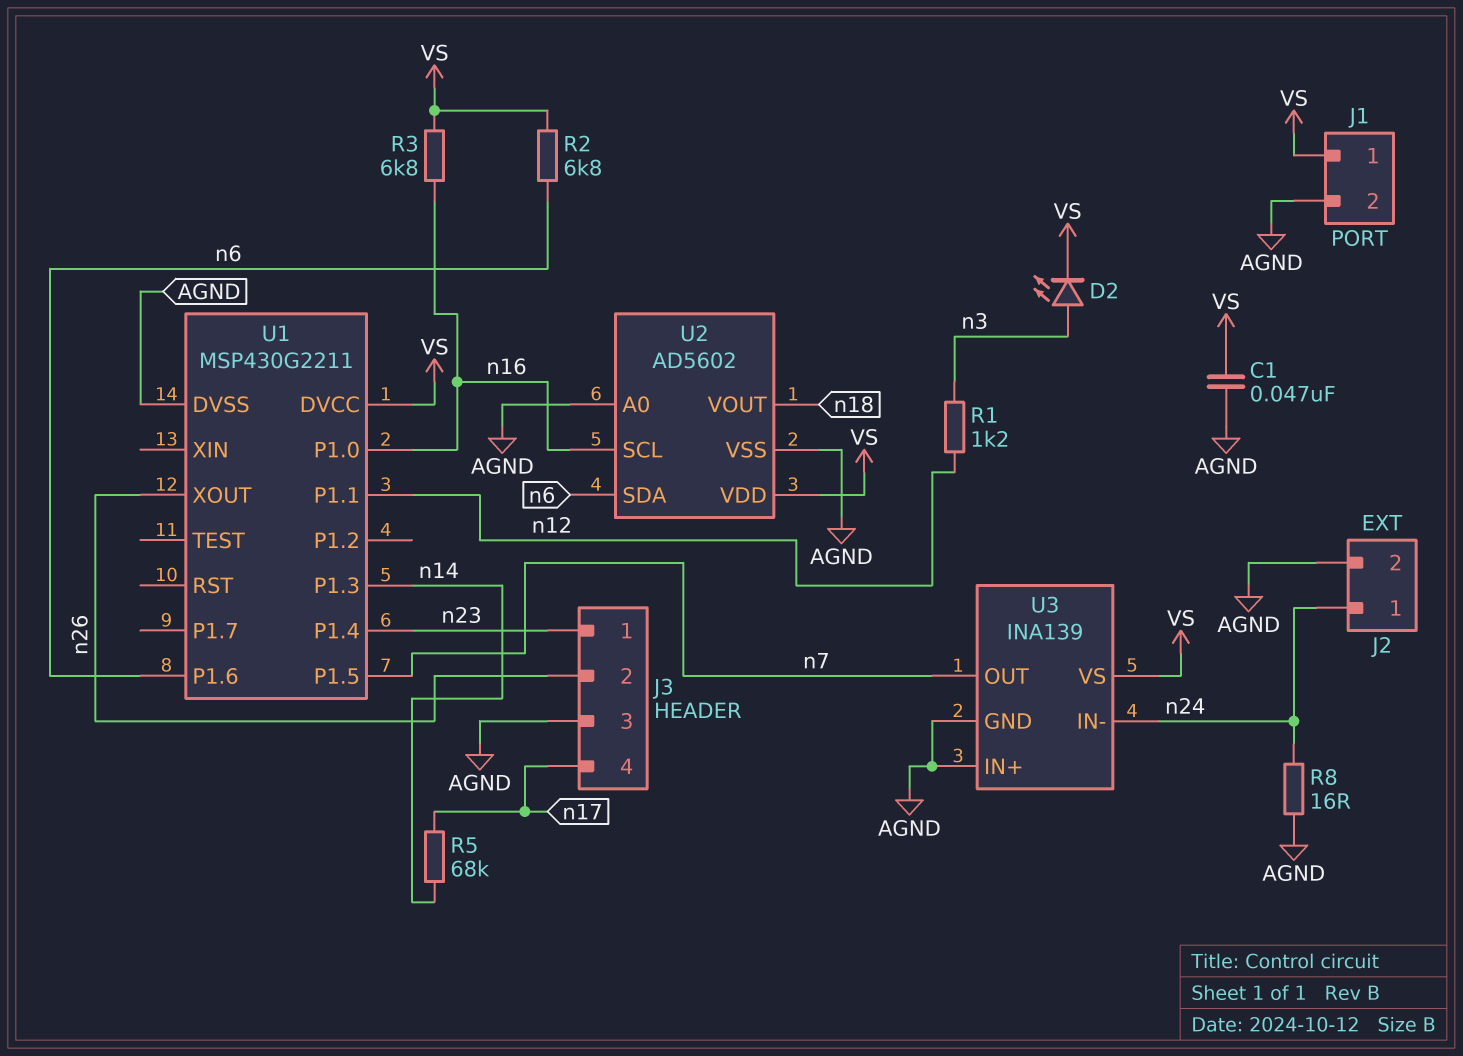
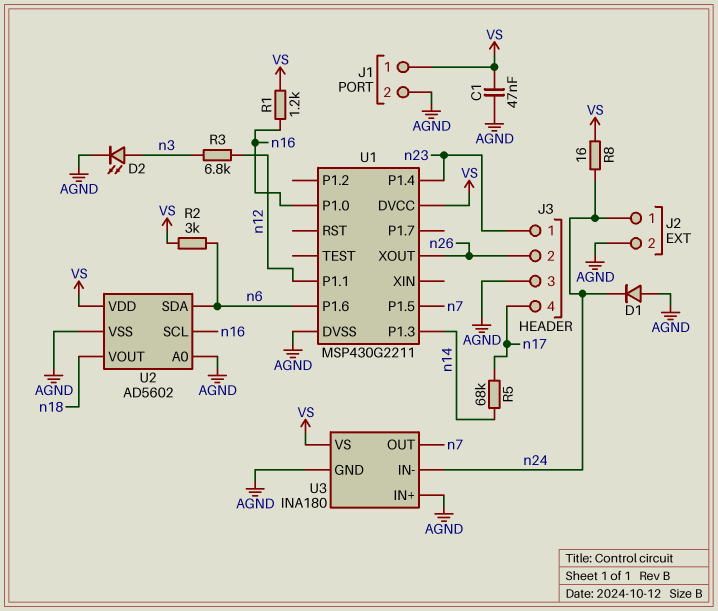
D1: none -> diode (A AGND, K n24)
D2: LED (A n3, K VS) -> LED (A n3, K AGND)
R1: 1.2k (n3, n12) -> 1.2k (VS, n16)
R2: 6.8k (VS, n6) -> 3k (VS, n6)
R3: 6.8k (VS, n16) -> 6.8k (n3, n12)
R8: 16 (AGND, n24) -> 16 (VS, n24)
U3: INA139 -> INA180

